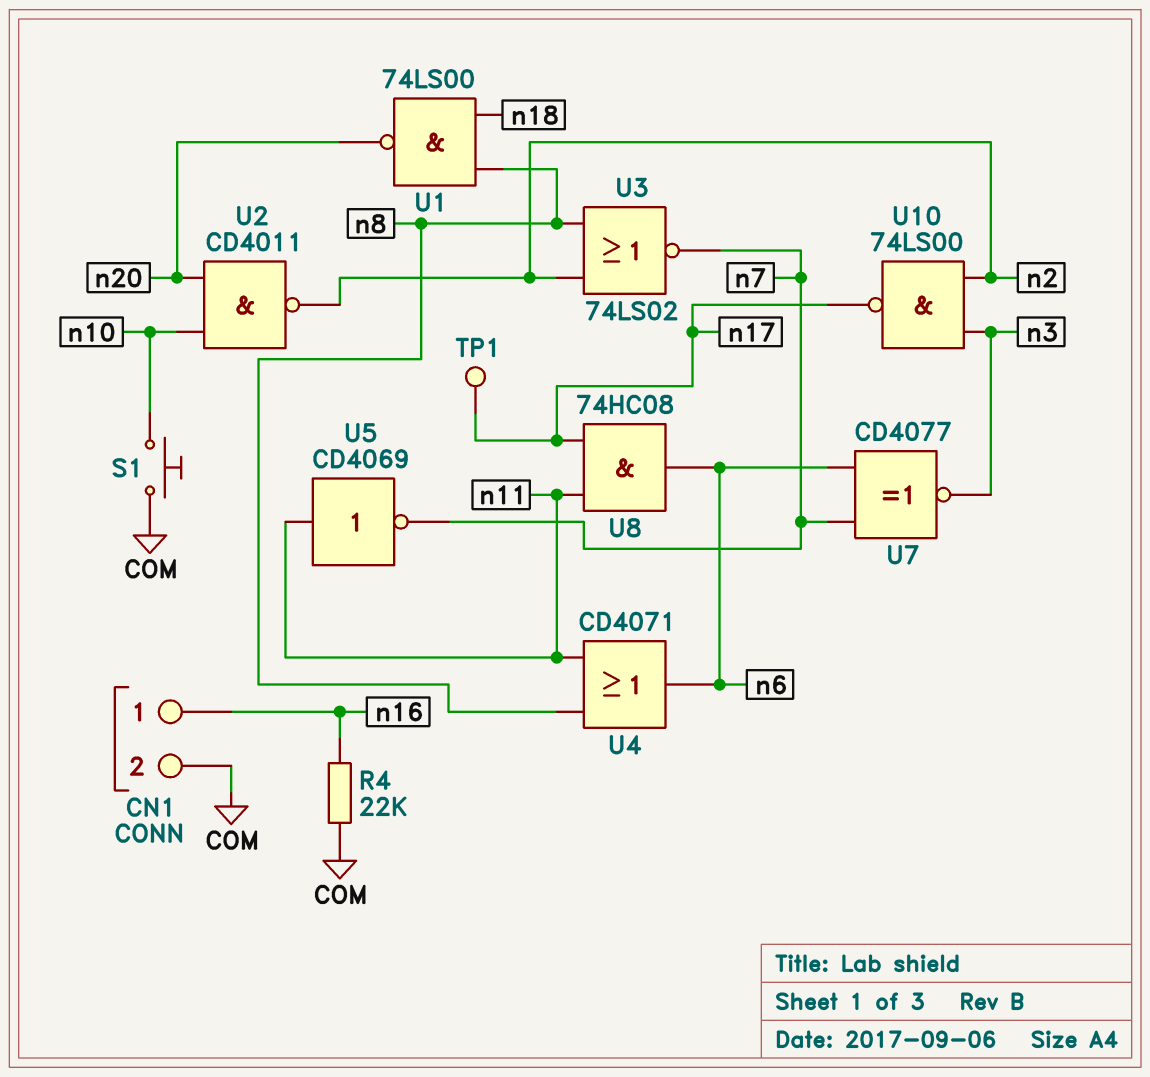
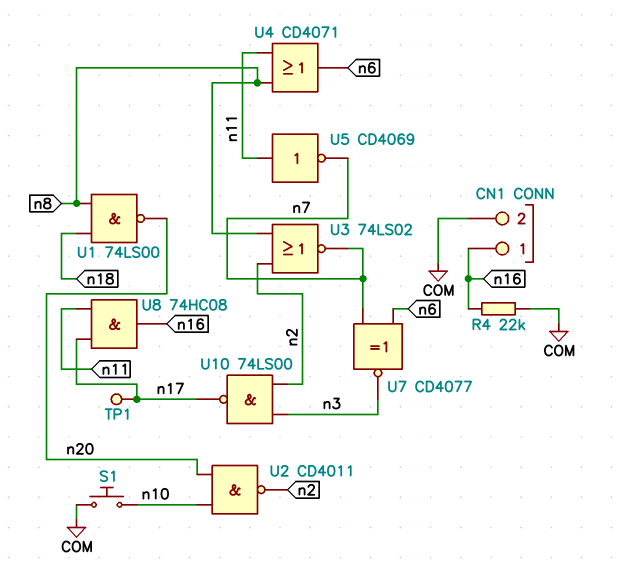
U8: AND 74HC08 (in n11, in n17, out n6) -> AND 74HC08 (in n11, in n17, out n16)

